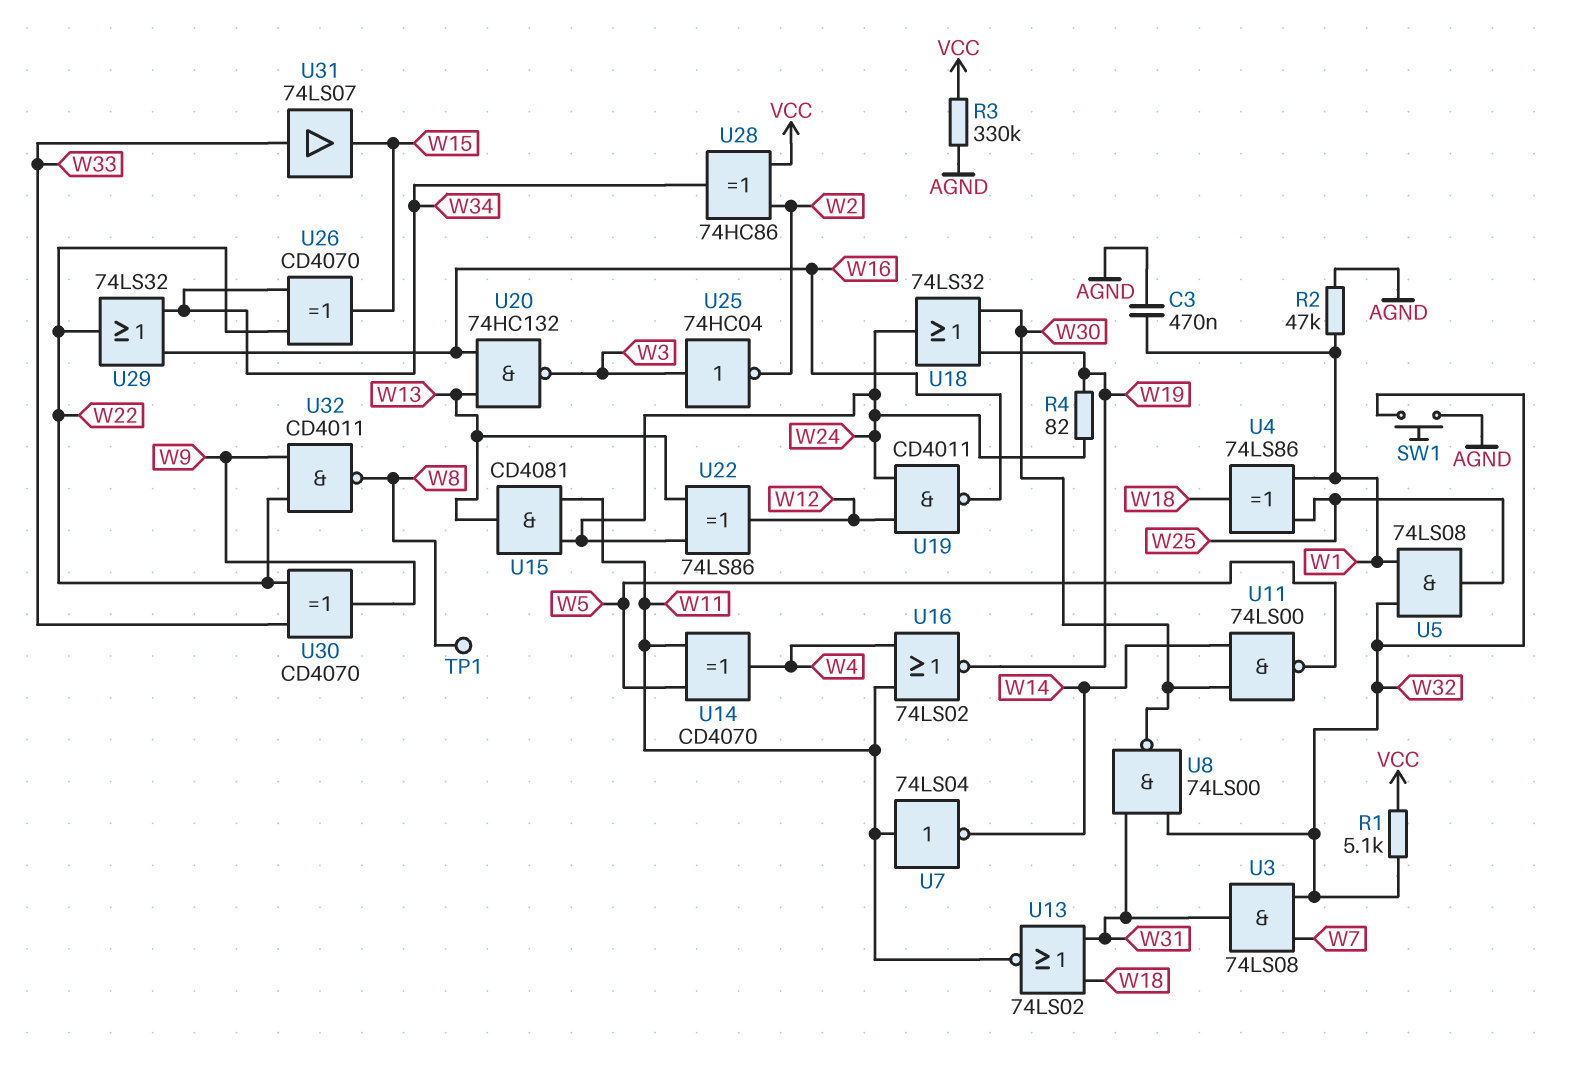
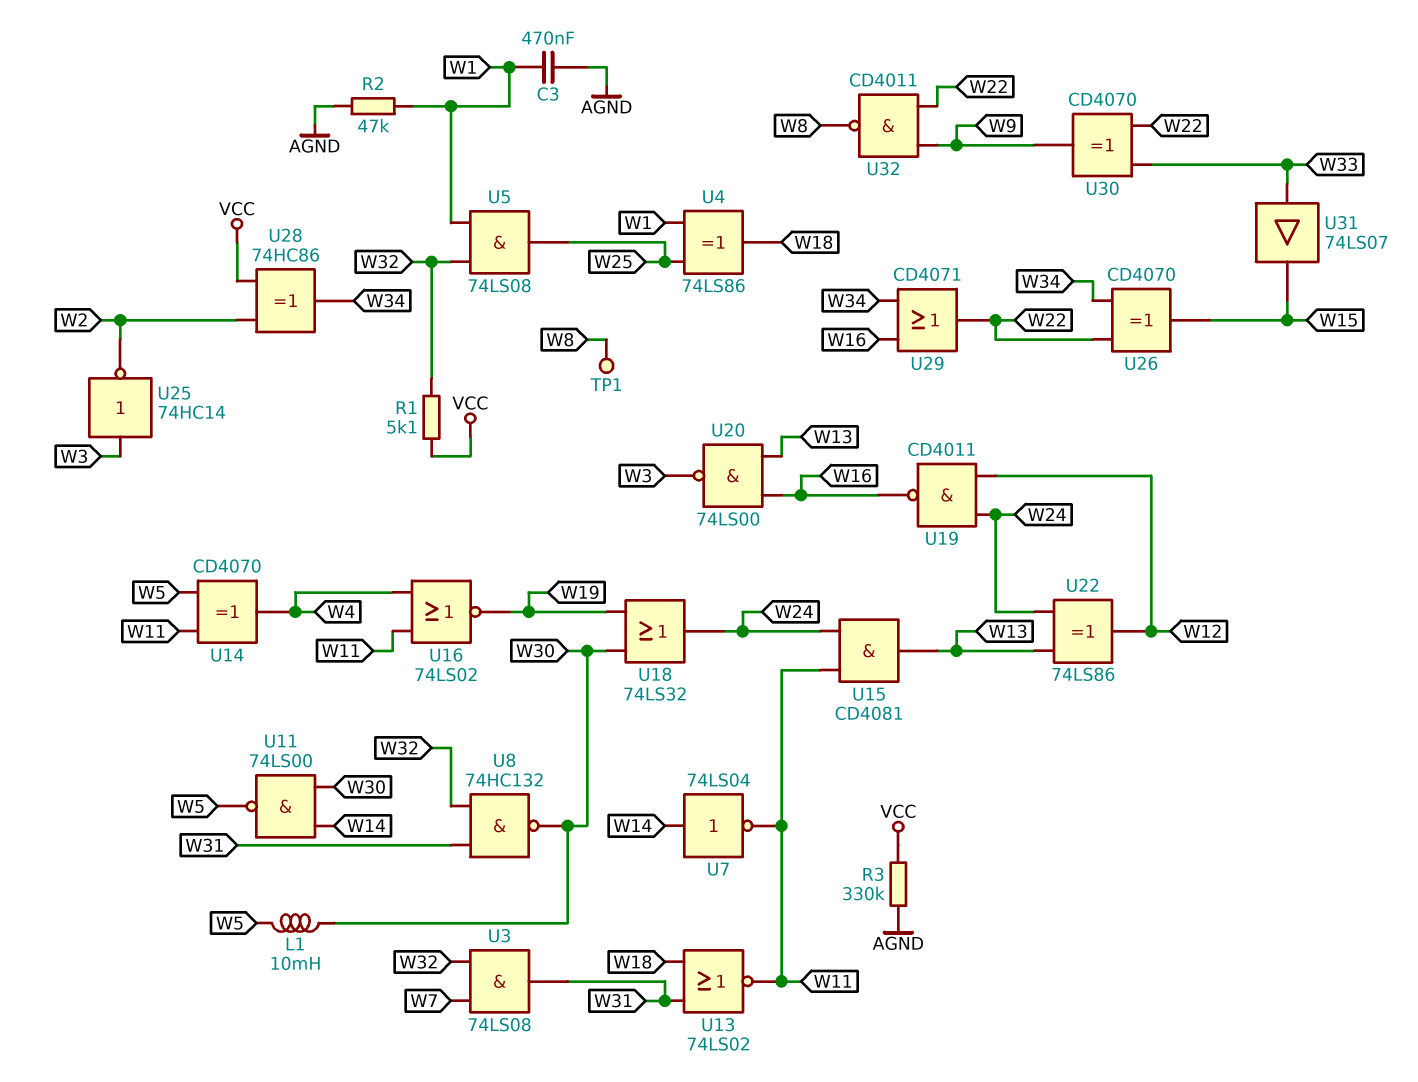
L1: none -> 10mH (W5, W30)
R4: 82 (W19, W24) -> none
SW1: button (AGND, W32) -> none
U7: NOT 74LS04 (in W11, out W14) -> NOT 74LS04 (in W14, out W11)
U8: NAND 74LS00 (in W31, in W32, out W30) -> NAND 74HC132 (in W31, in W32, out W30)
U20: NAND 74HC132 (in W13, in W16, out W3) -> NAND 74LS00 (in W13, in W16, out W3)
U25: NOT 74HC04 (in W3, out W2) -> NOT 74HC14 (in W3, out W2)
U29: OR 74LS32 (in W16, in W34, out W22) -> OR CD4071 (in W16, in W34, out W22)

